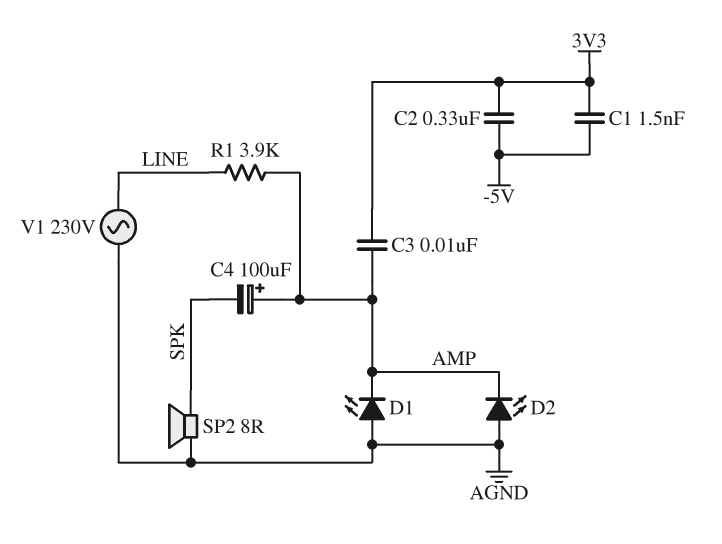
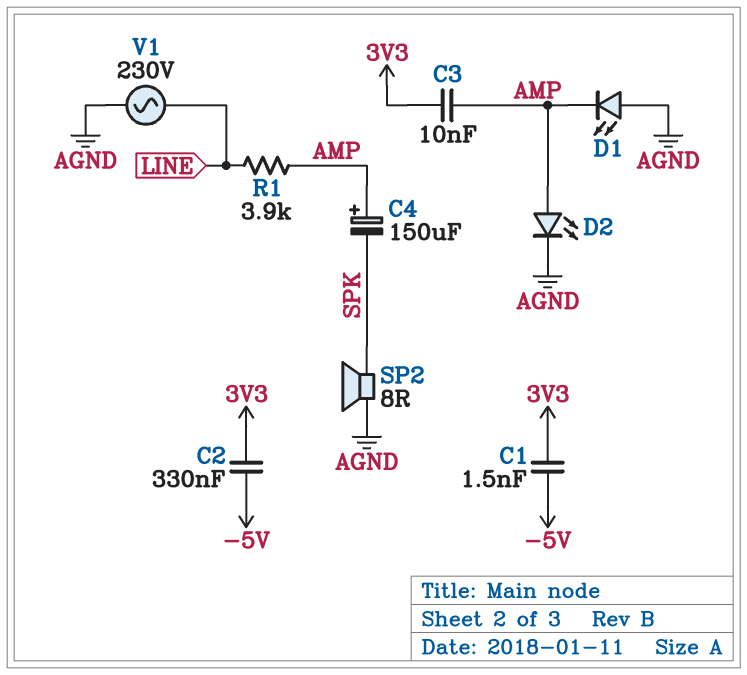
C4: 100uF (plus AMP, minus SPK) -> 150uF (plus AMP, minus SPK)
D2: LED (A AGND, K AMP) -> LED (A AMP, K AGND)

